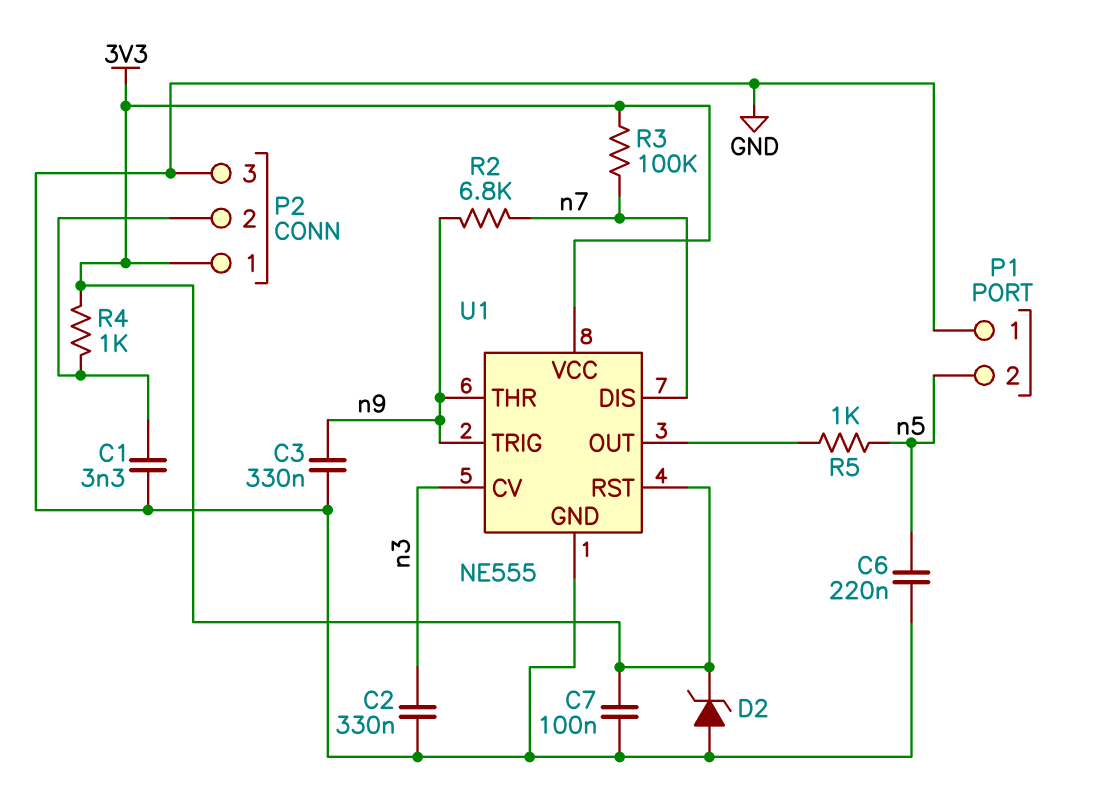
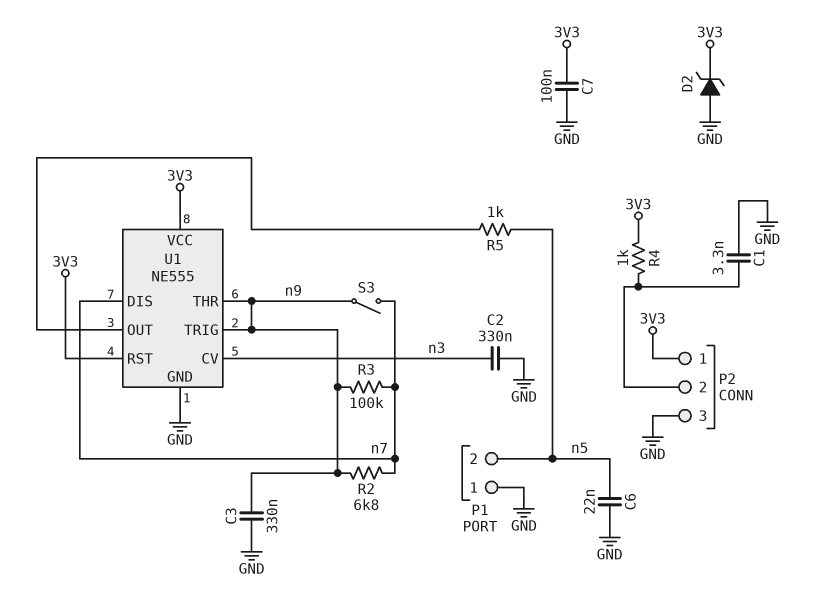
C6: 220nF (GND, n5) -> 22nF (GND, n5)
R3: 100k (3V3, n7) -> 100k (n7, n9)
S3: none -> switch (n7, n9)

